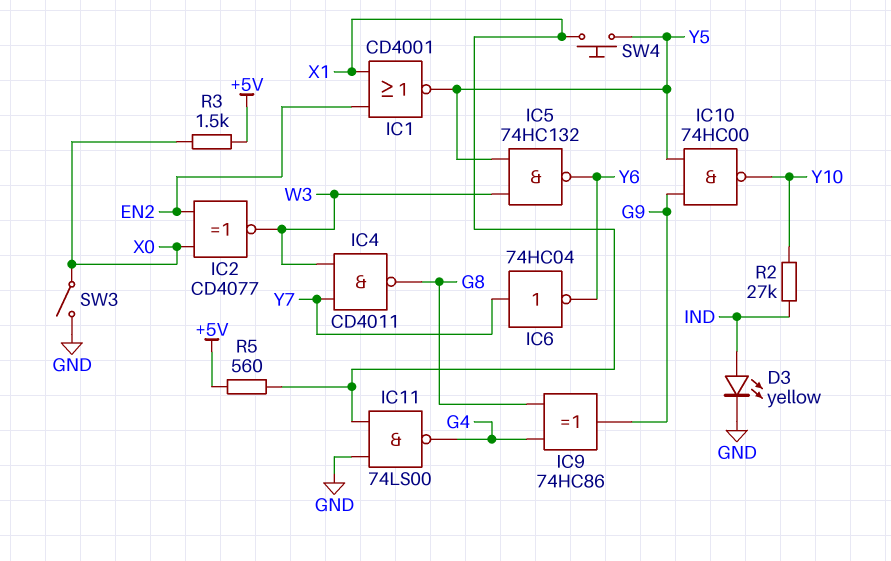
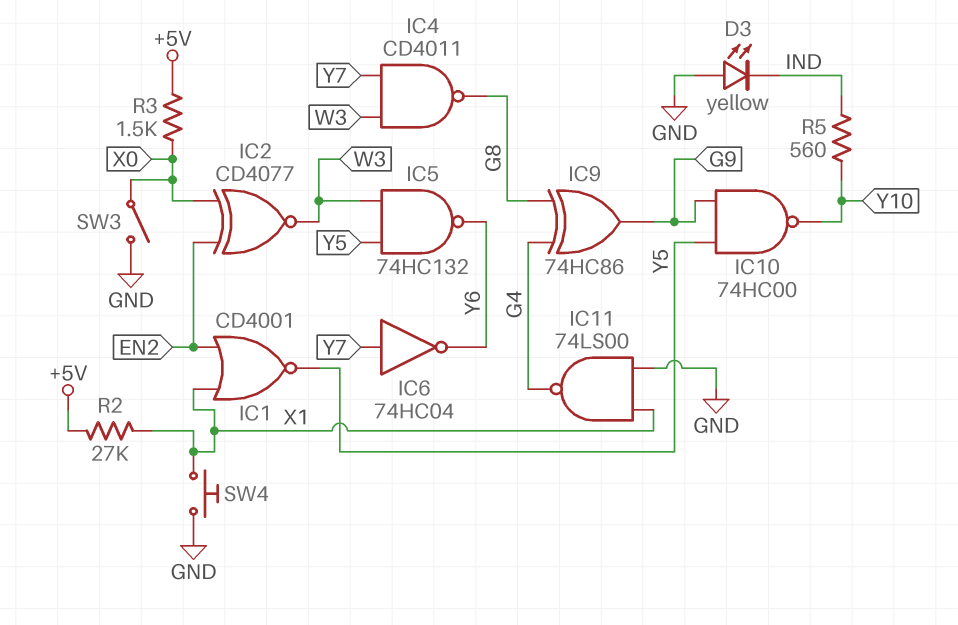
D3: LED yellow (A IND, K GND) -> LED yellow (A GND, K IND)
R2: 27k (IND, Y10) -> 27k (+5V, X1)
R5: 560 (+5V, X1) -> 560 (IND, Y10)
SW4: button (X1, Y5) -> button (GND, X1)

